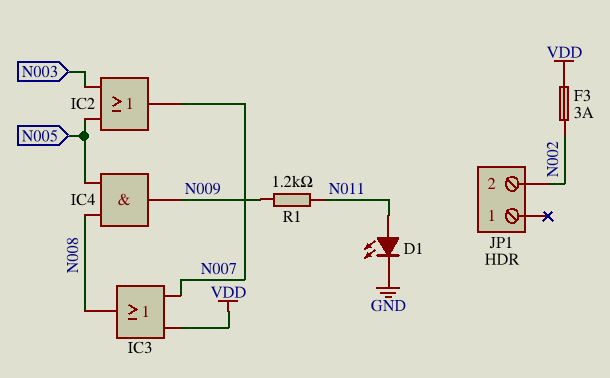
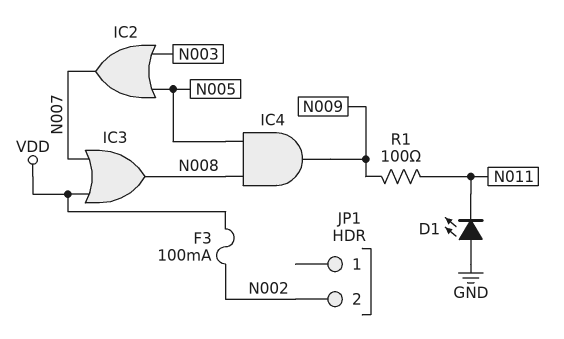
D1: LED (A N011, K GND) -> LED (A GND, K N011)
F3: 3A (N002, VDD) -> 100mA (N002, VDD)
R1: 1.2k (N009, N011) -> 100 (N009, N011)

